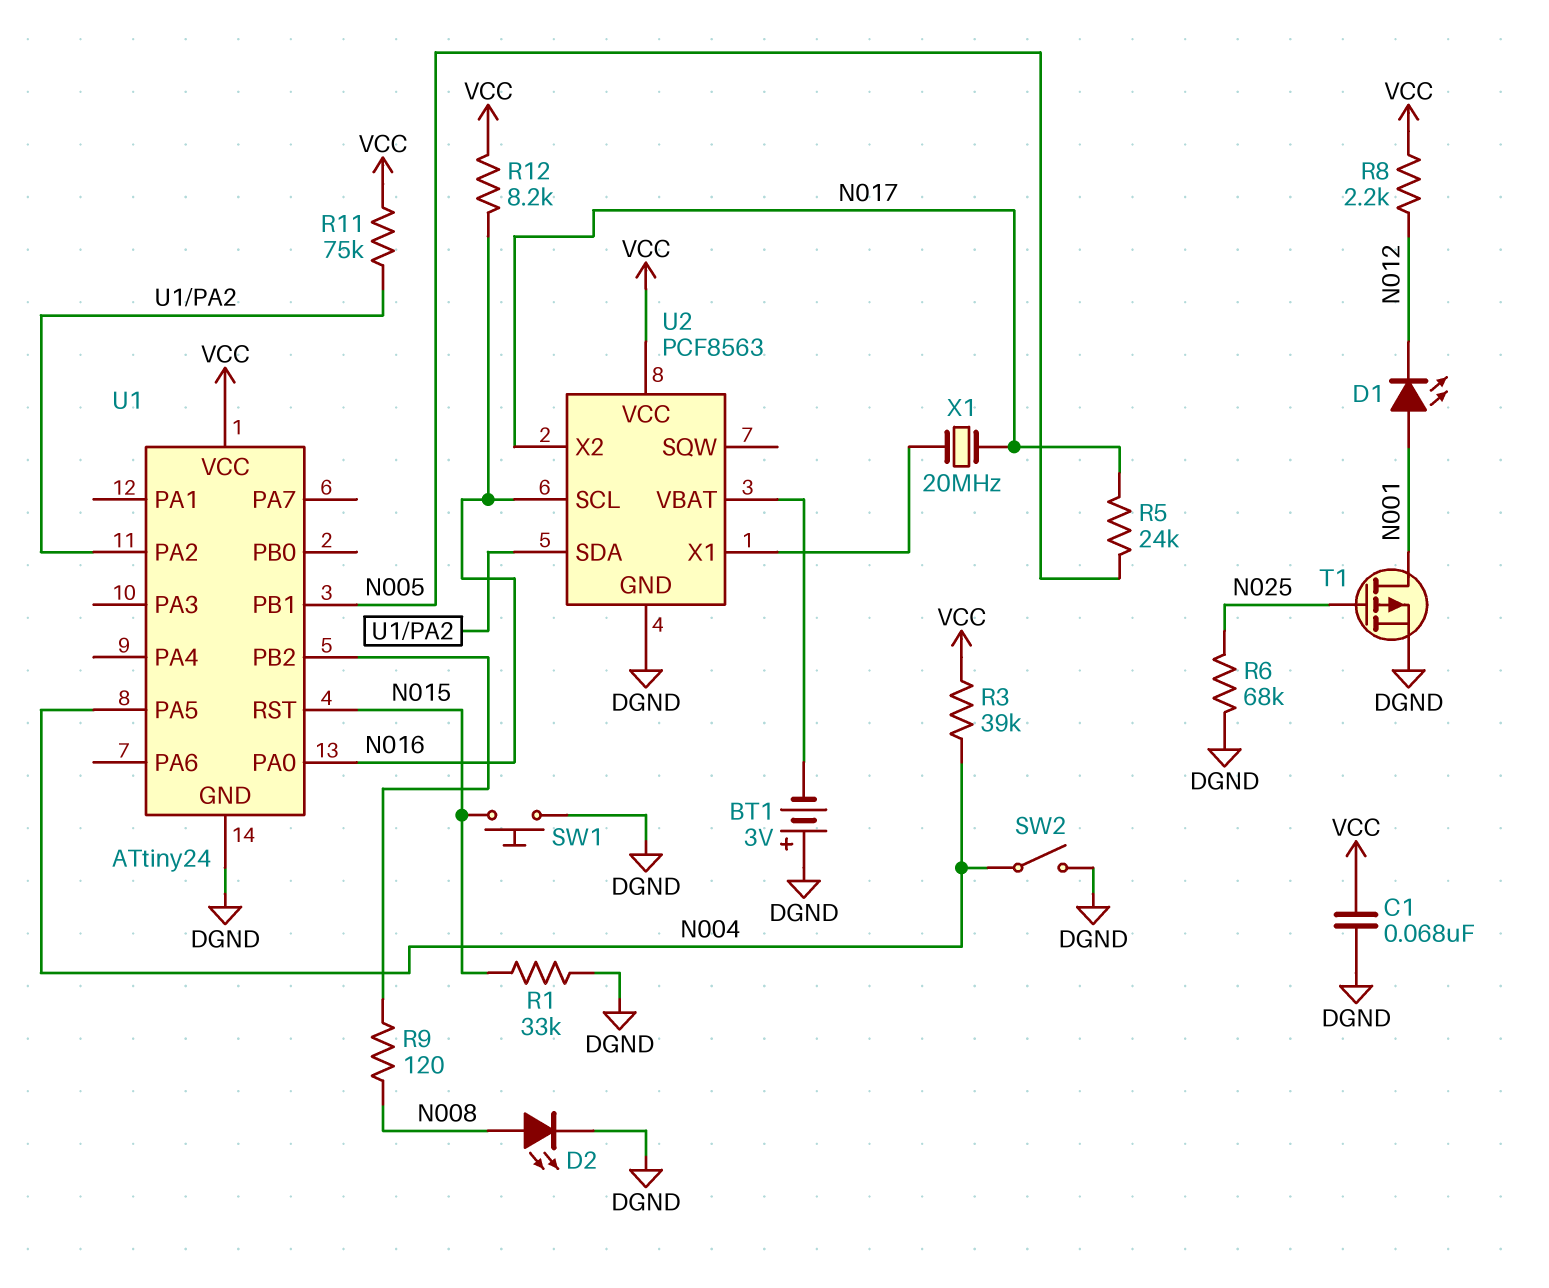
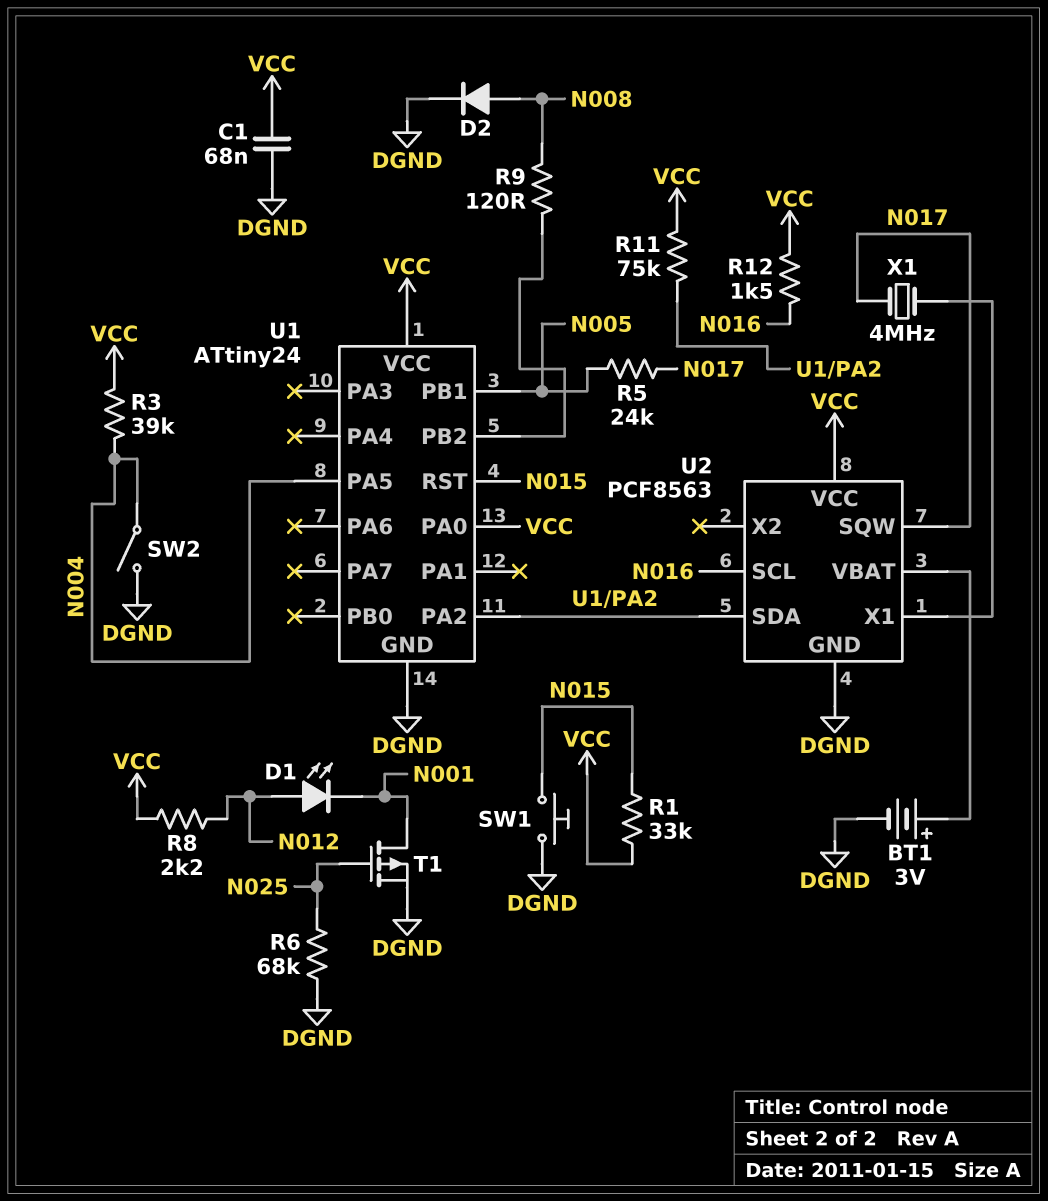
BT1: 3V (plus DGND, minus U2/VBAT) -> 3V (plus U2/VBAT, minus DGND)
D1: LED (A N001, K N012) -> LED (A N012, K N001)
D2: LED (A N008, K DGND) -> diode (A N008, K DGND)
R1: 33k (DGND, N015) -> 33k (N015, VCC)
R12: 8.2k (N016, VCC) -> 1.5k (N016, VCC)
U1 pin PA0: N016 -> VCC
U2 pin SQW: none -> N017
U2 pin X2: N017 -> none
X1: 20MHz (N017, U2/X1) -> 4MHz (N017, U2/X1)

